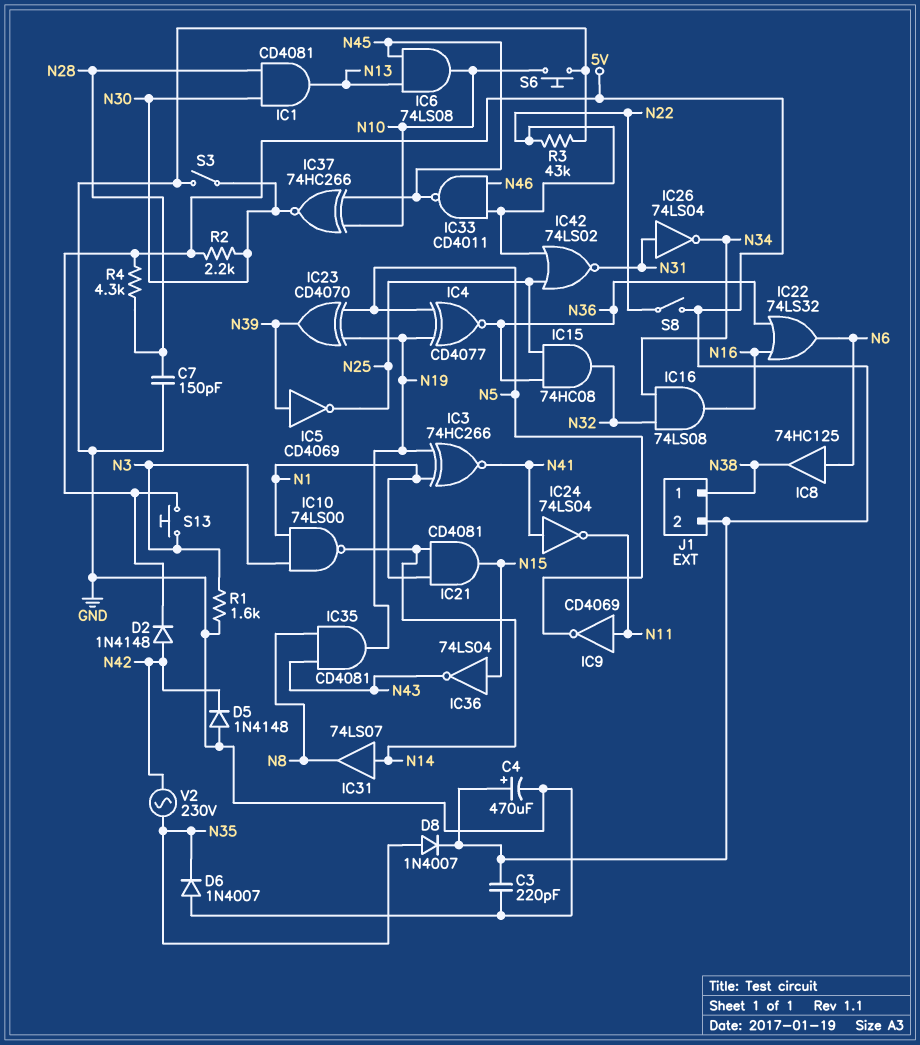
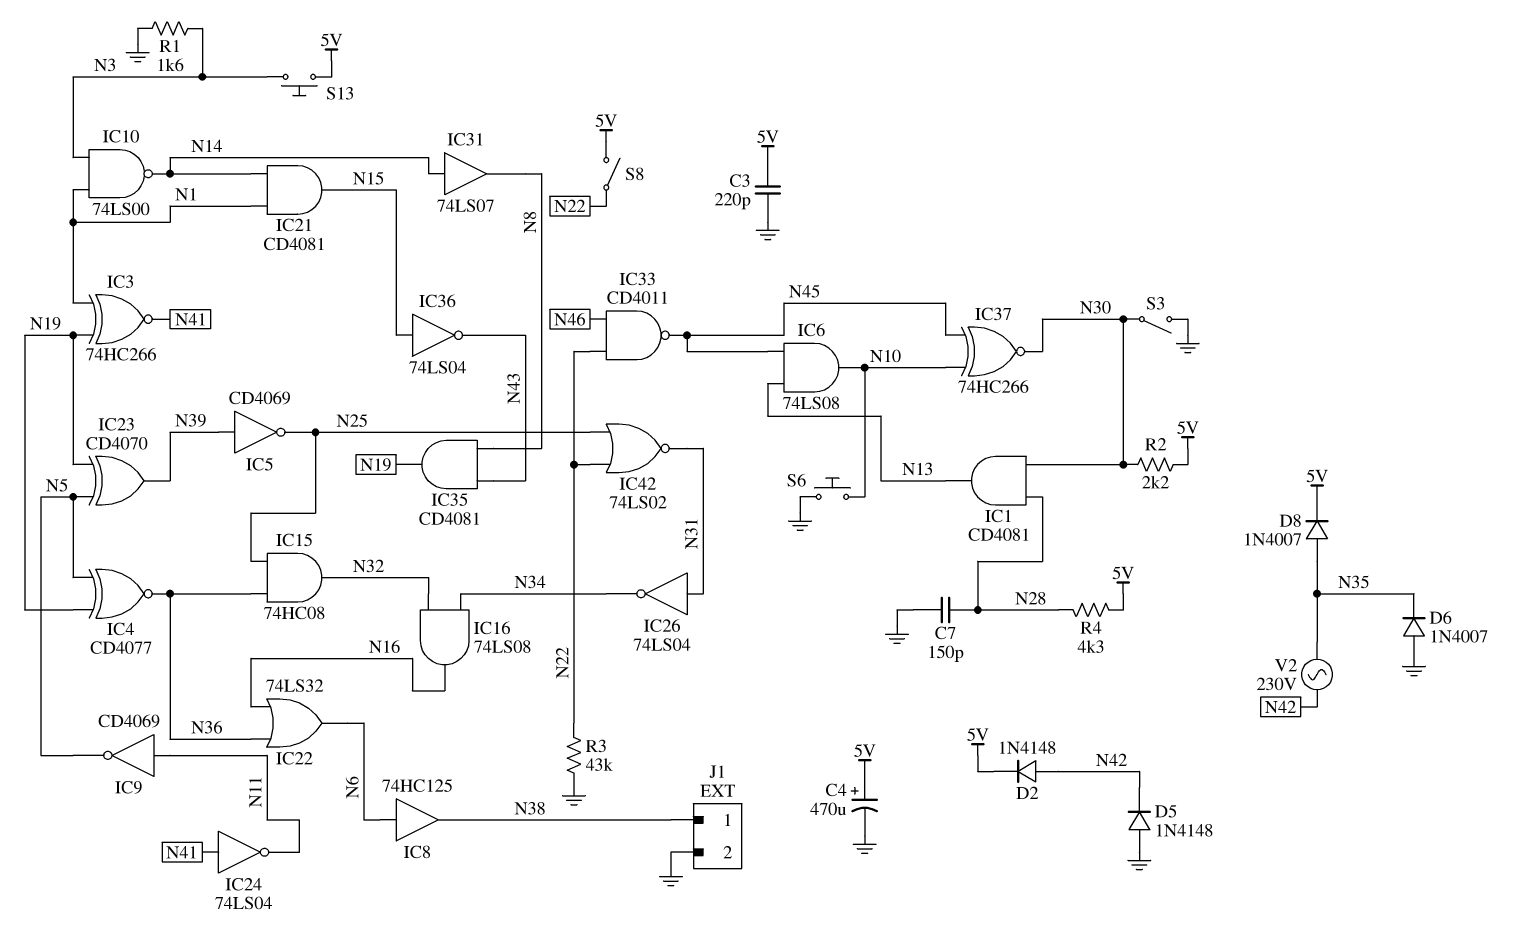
J1 pin 2: 5V -> GND

